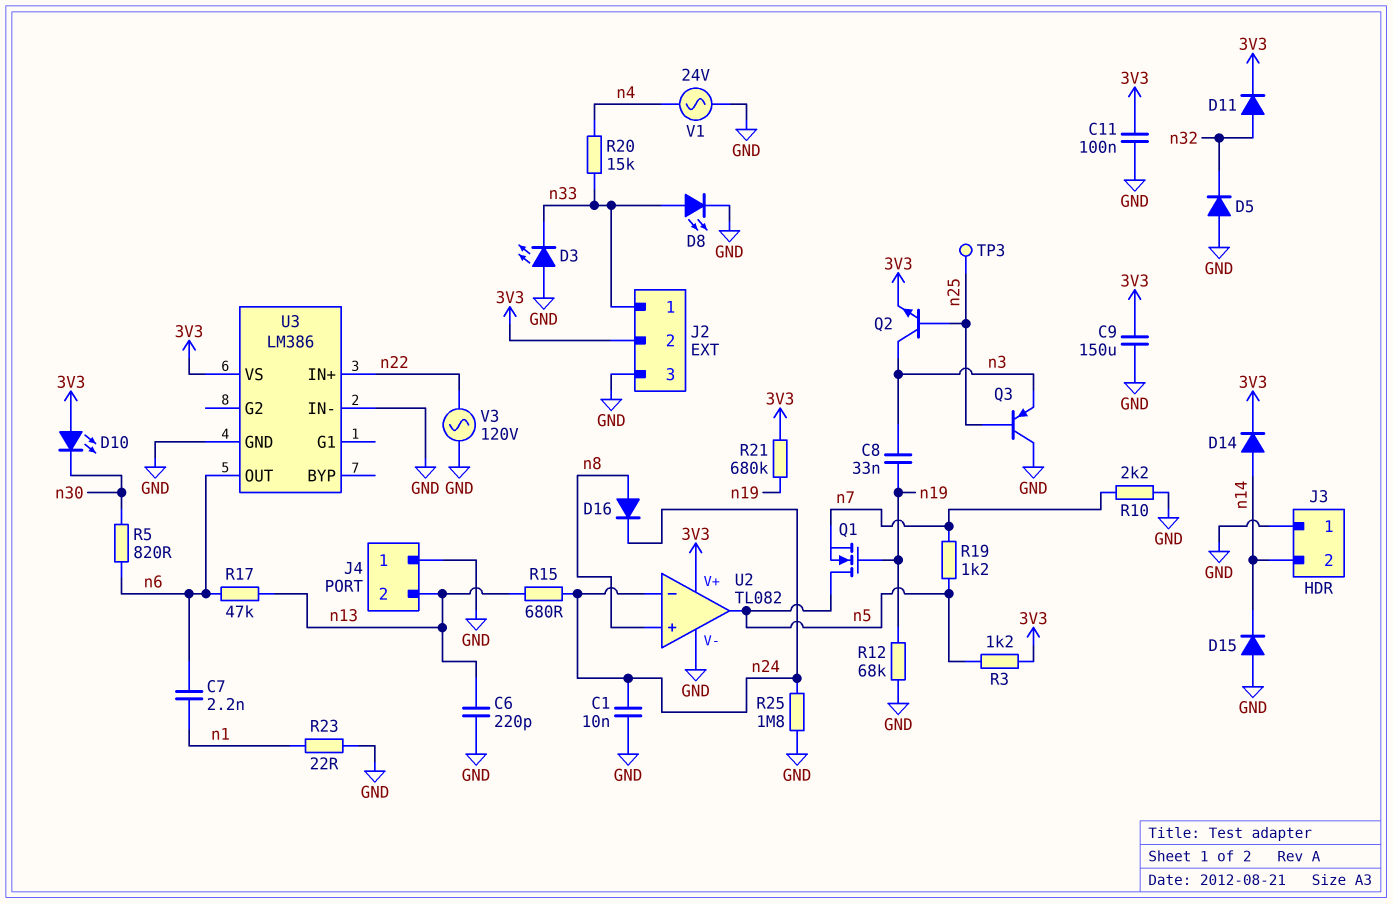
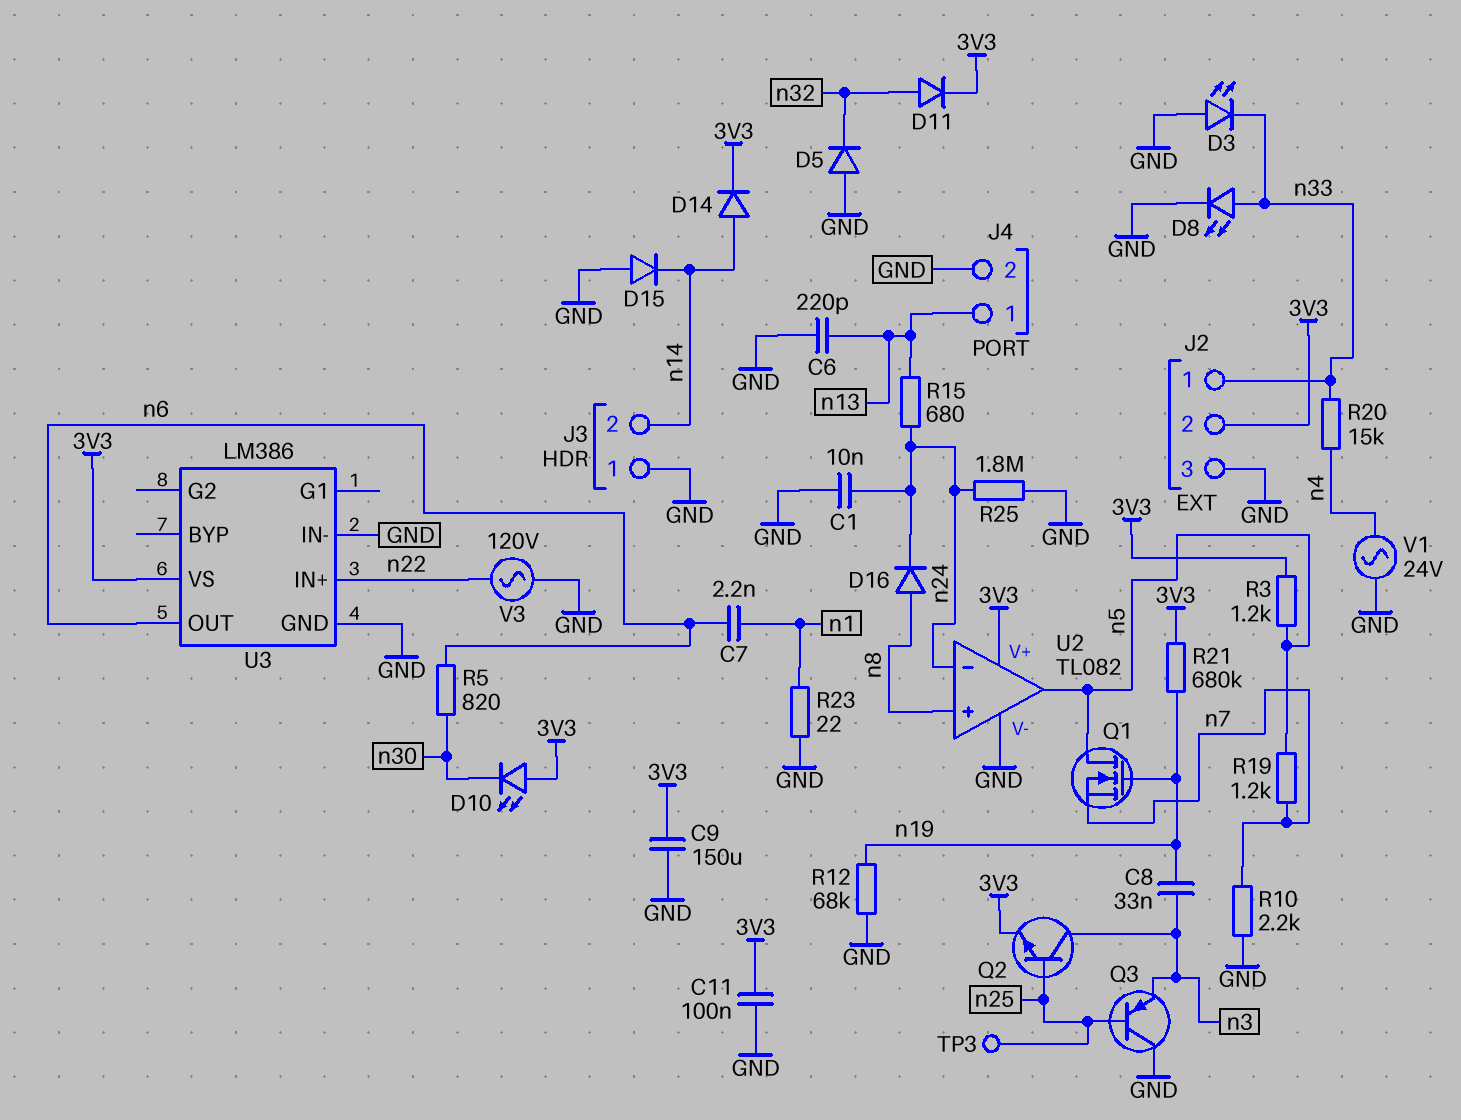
J4 pin 1: GND -> n13
J4 pin 2: n13 -> GND
R17: 47k (n6, n13) -> none

